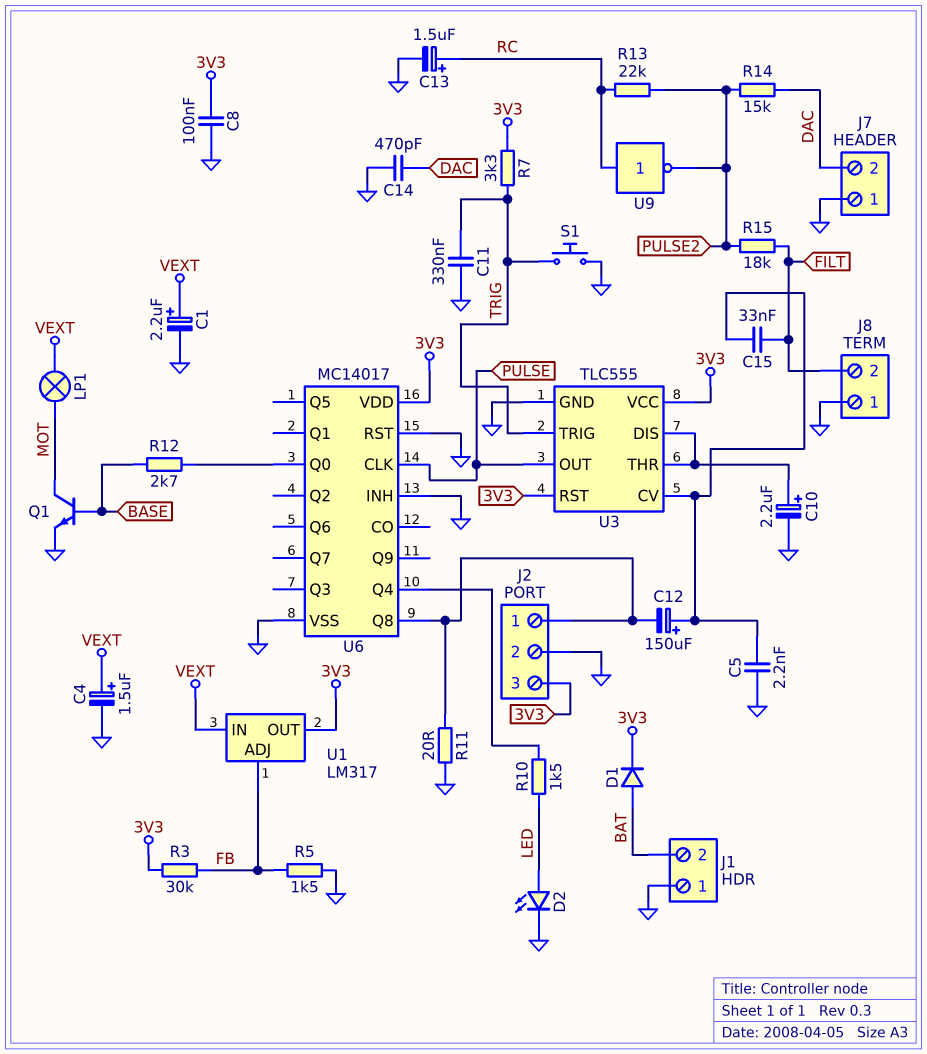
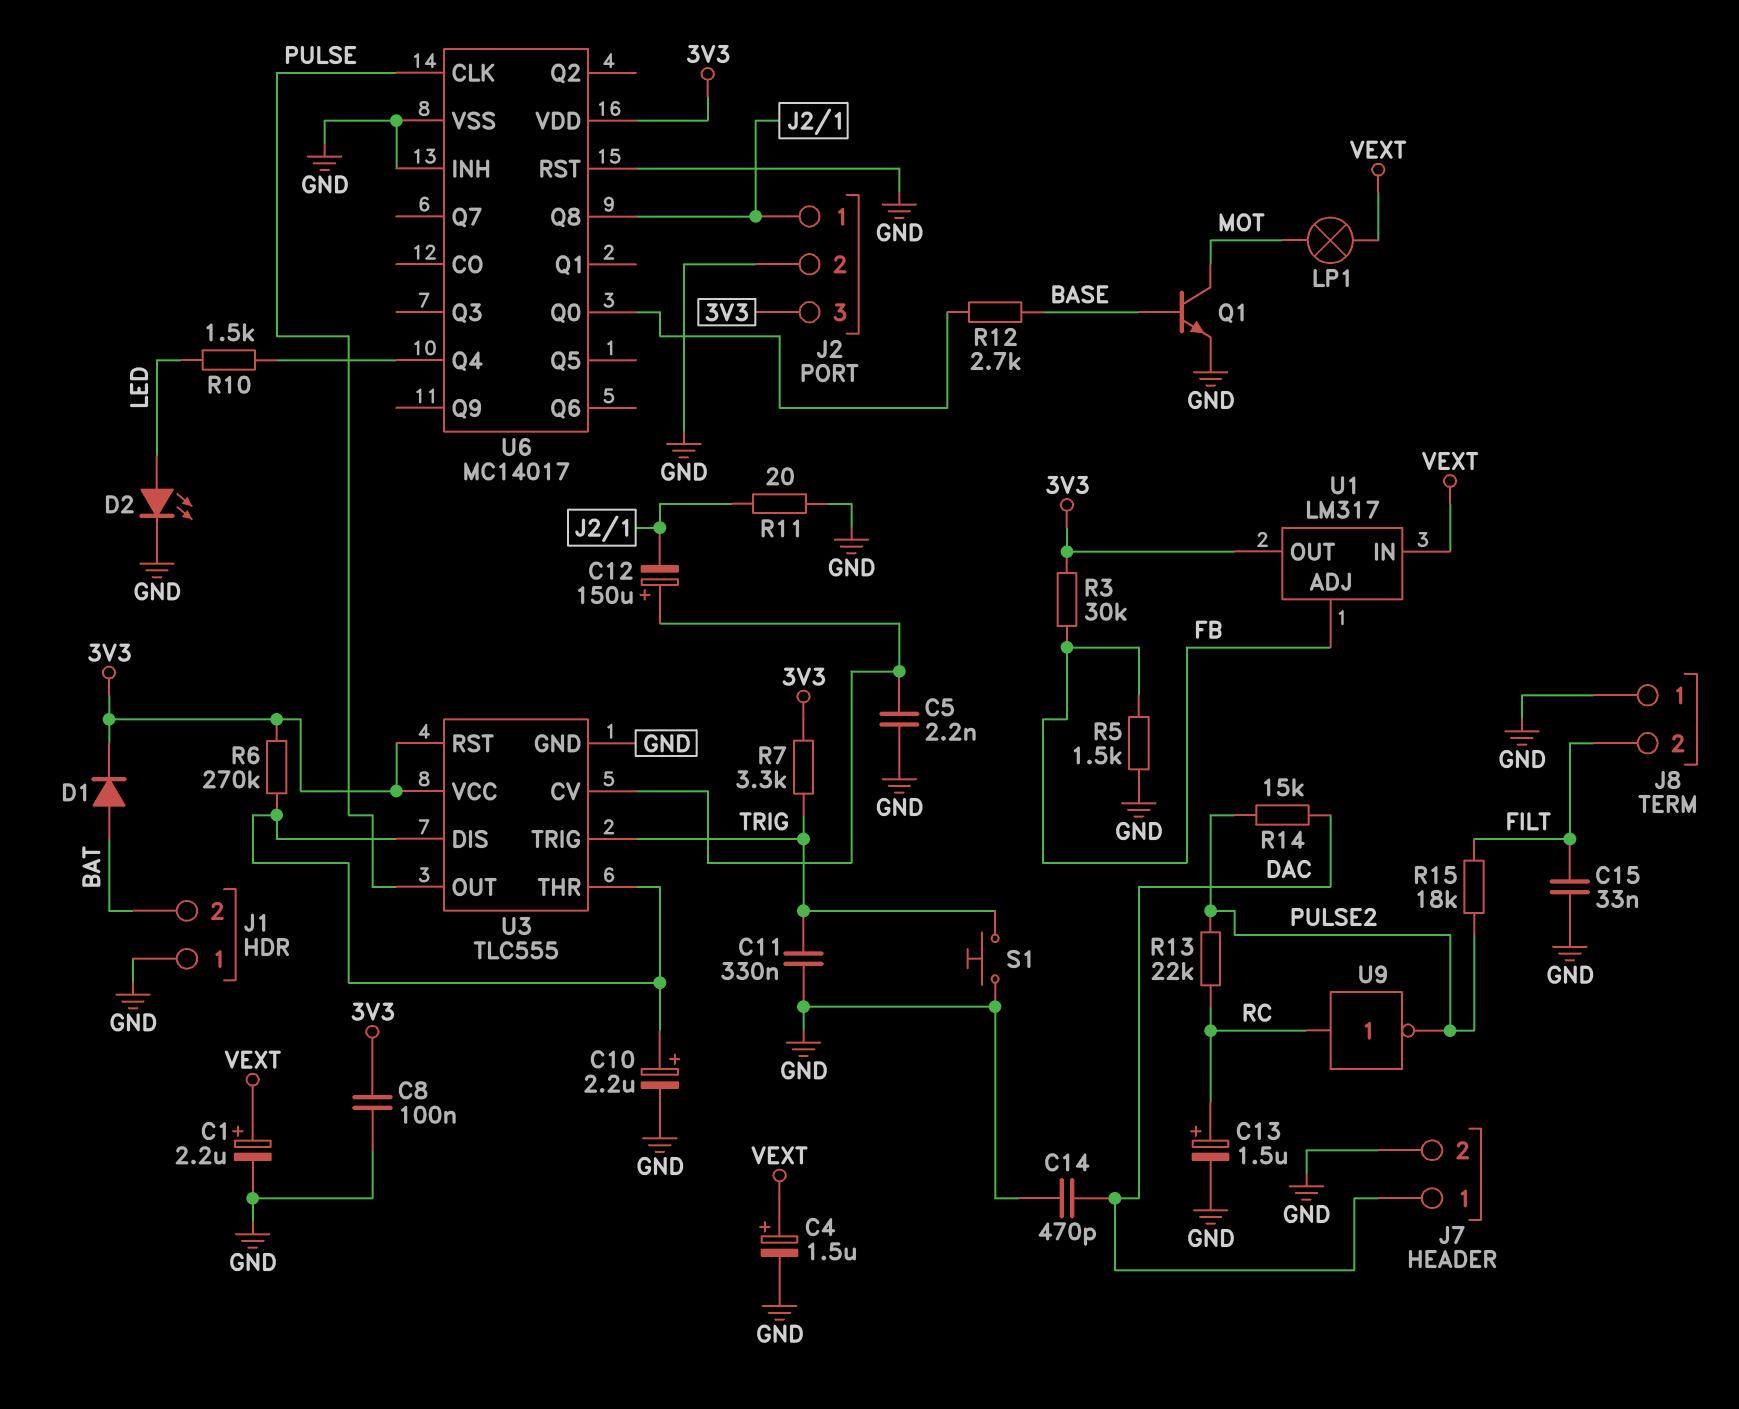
C15: 33nF (FILT, U3/CV) -> 33nF (FILT, GND)
J7 pin 1: GND -> DAC
J7 pin 2: DAC -> GND
R6: none -> 270k (3V3, U3/DIS)

